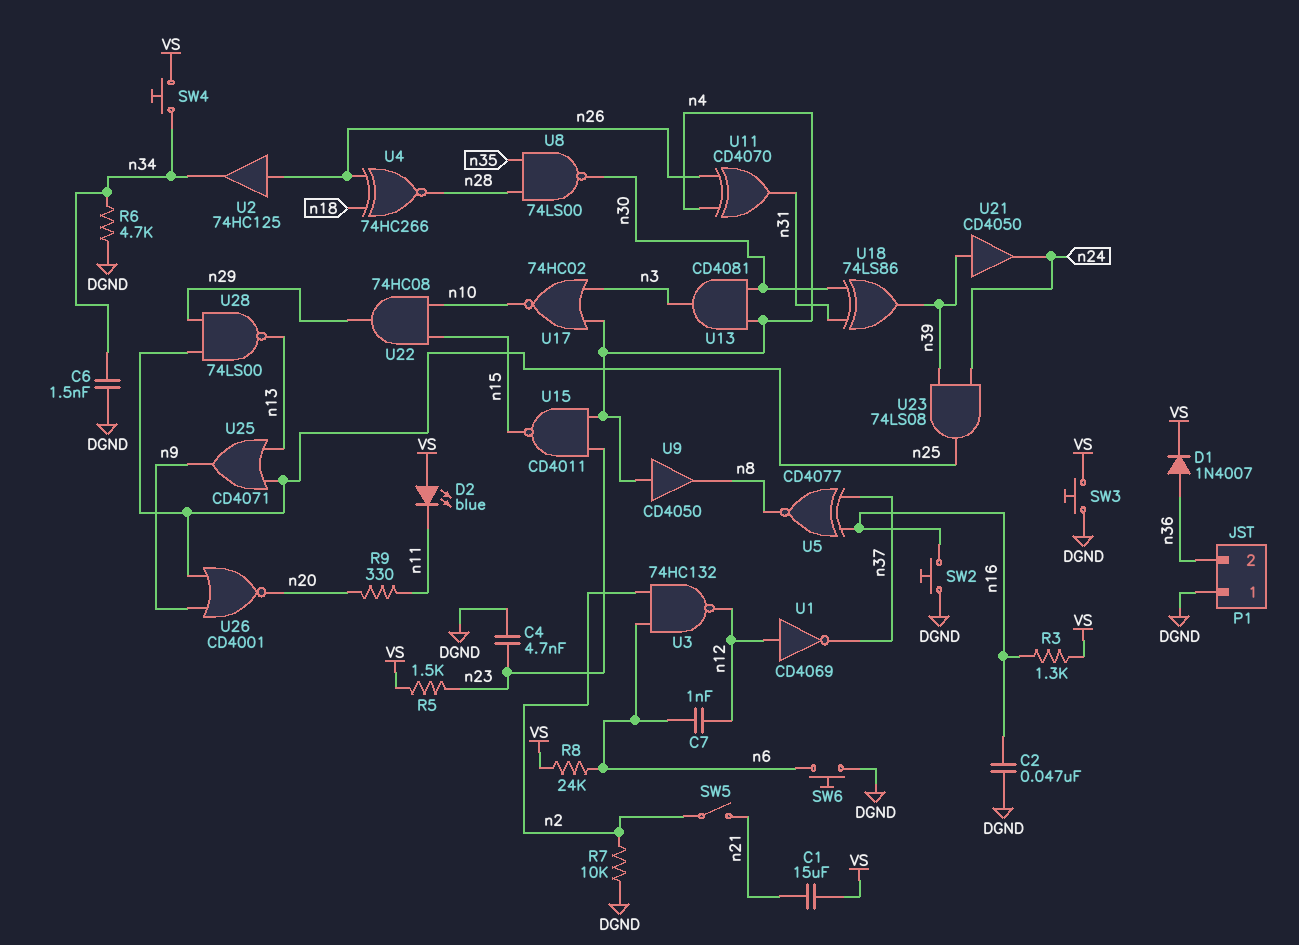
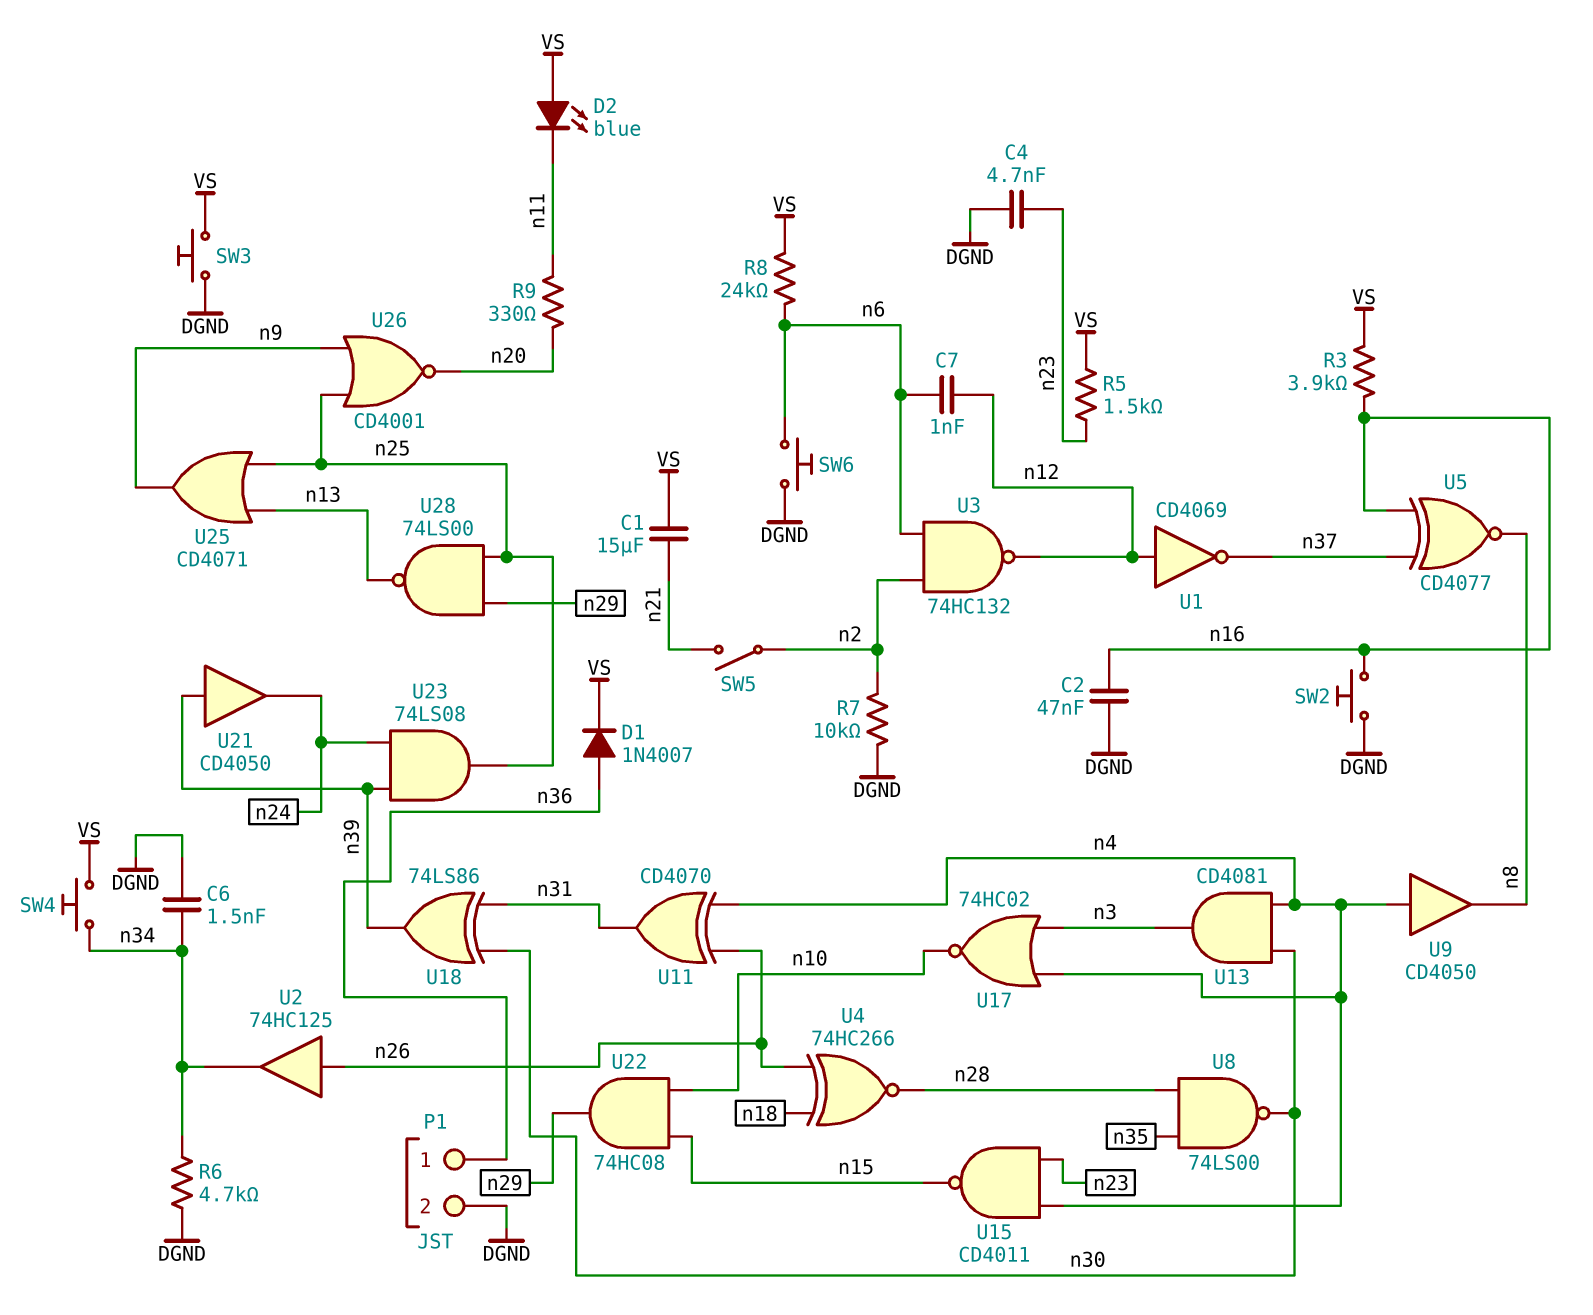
P1 pin 1: DGND -> n36
P1 pin 2: n36 -> DGND
R3: 1.3k (VS, n16) -> 3.9k (VS, n16)

